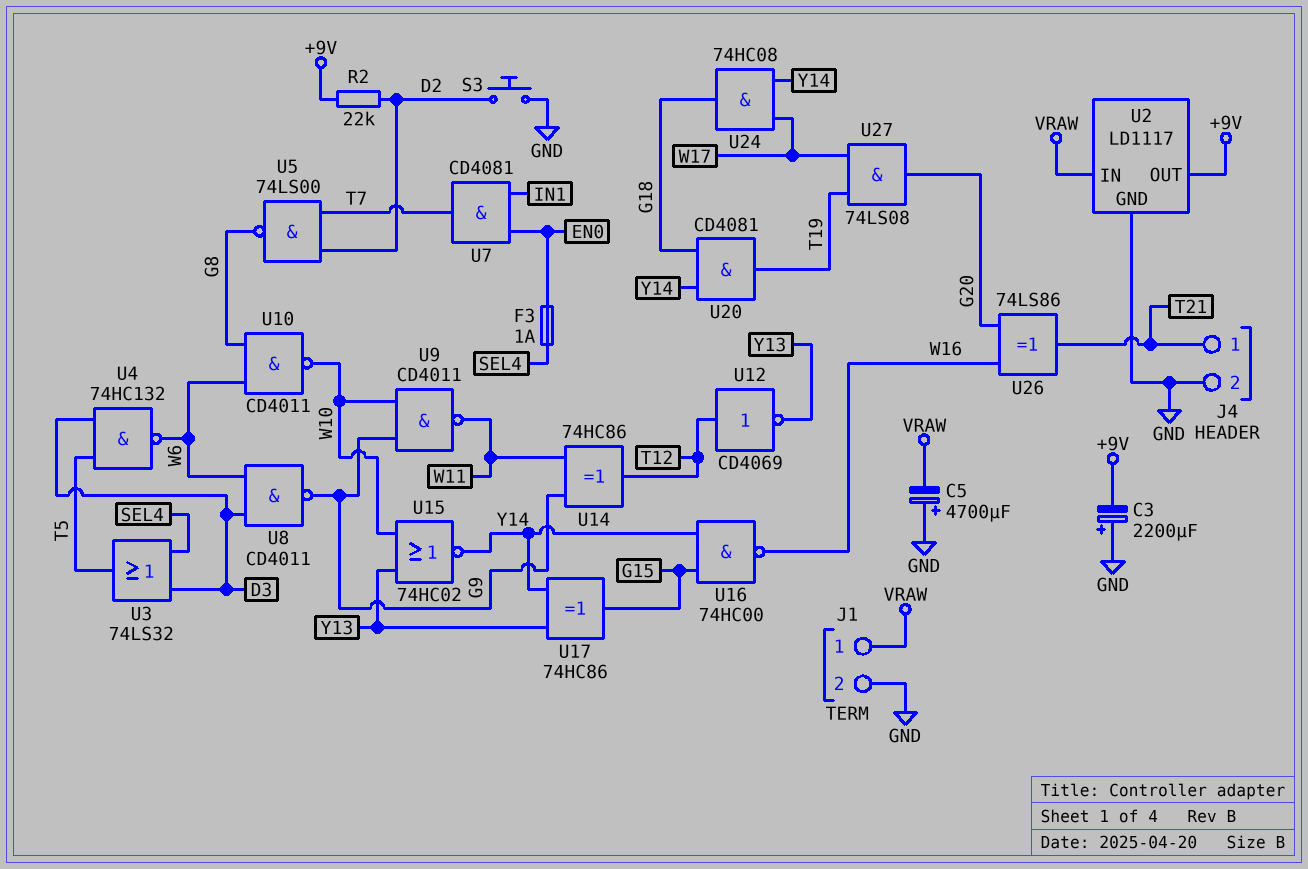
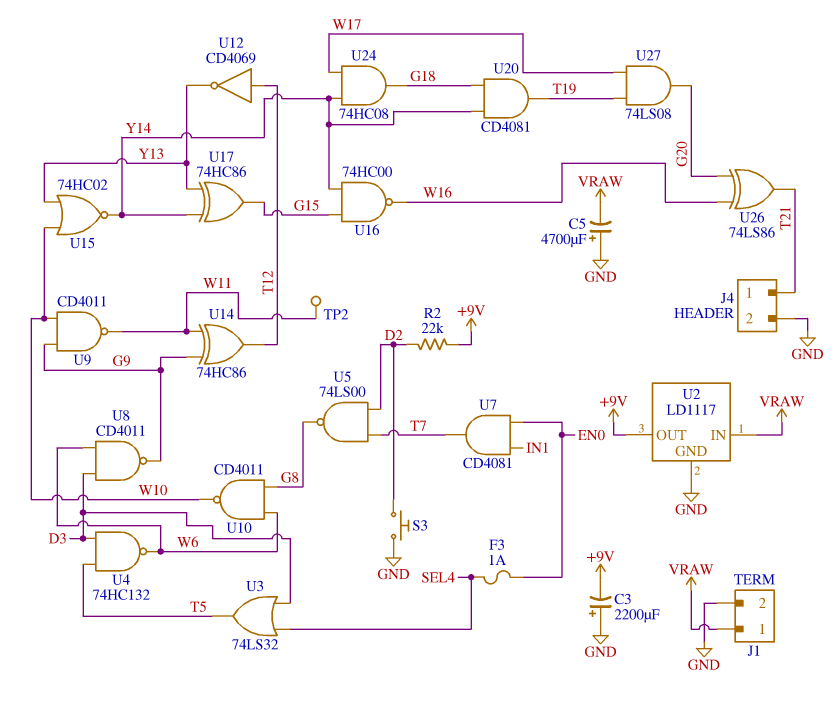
TP2: none -> test point (W11)

